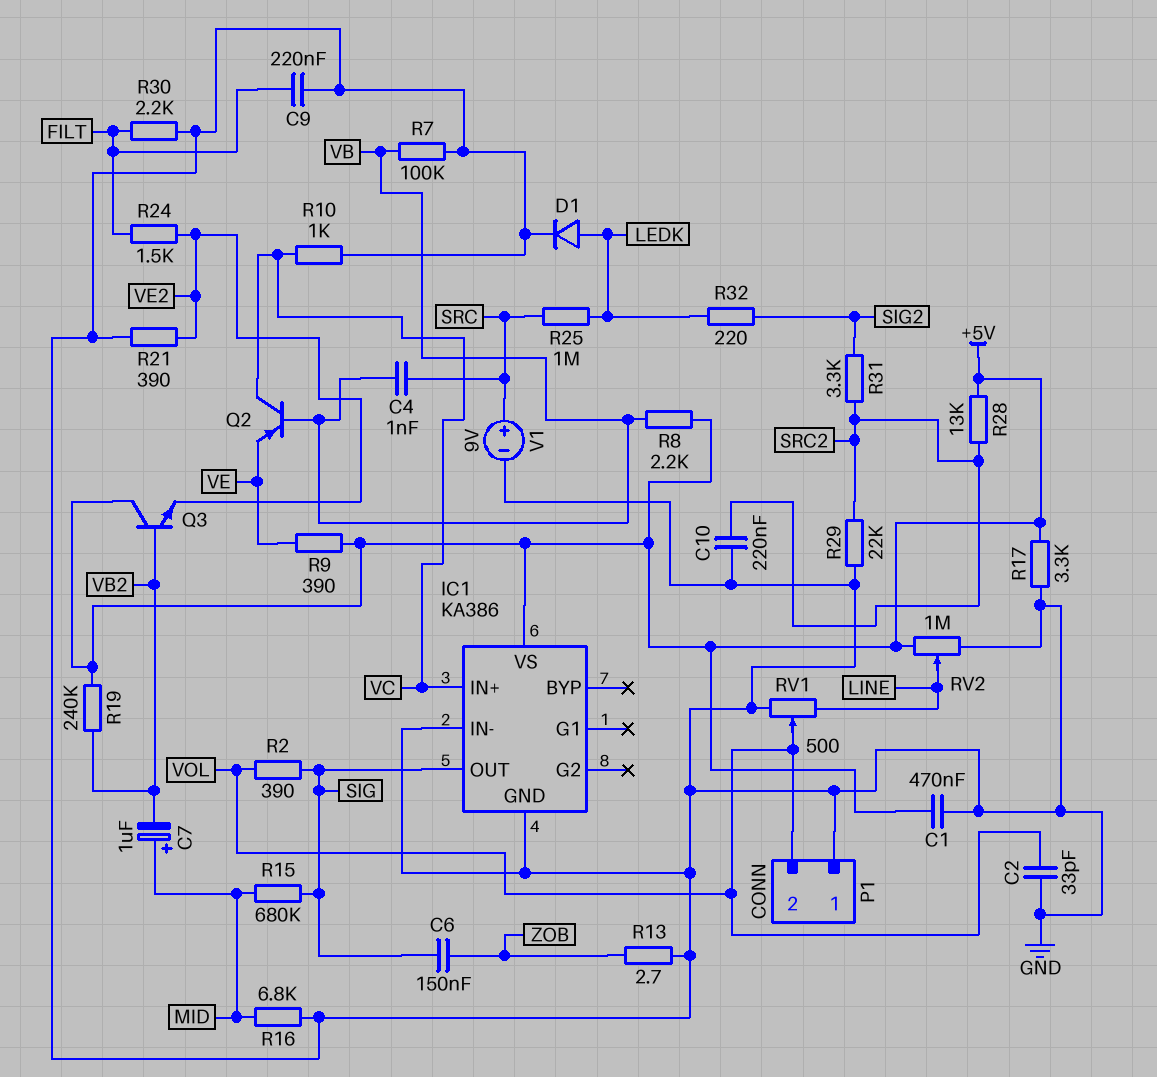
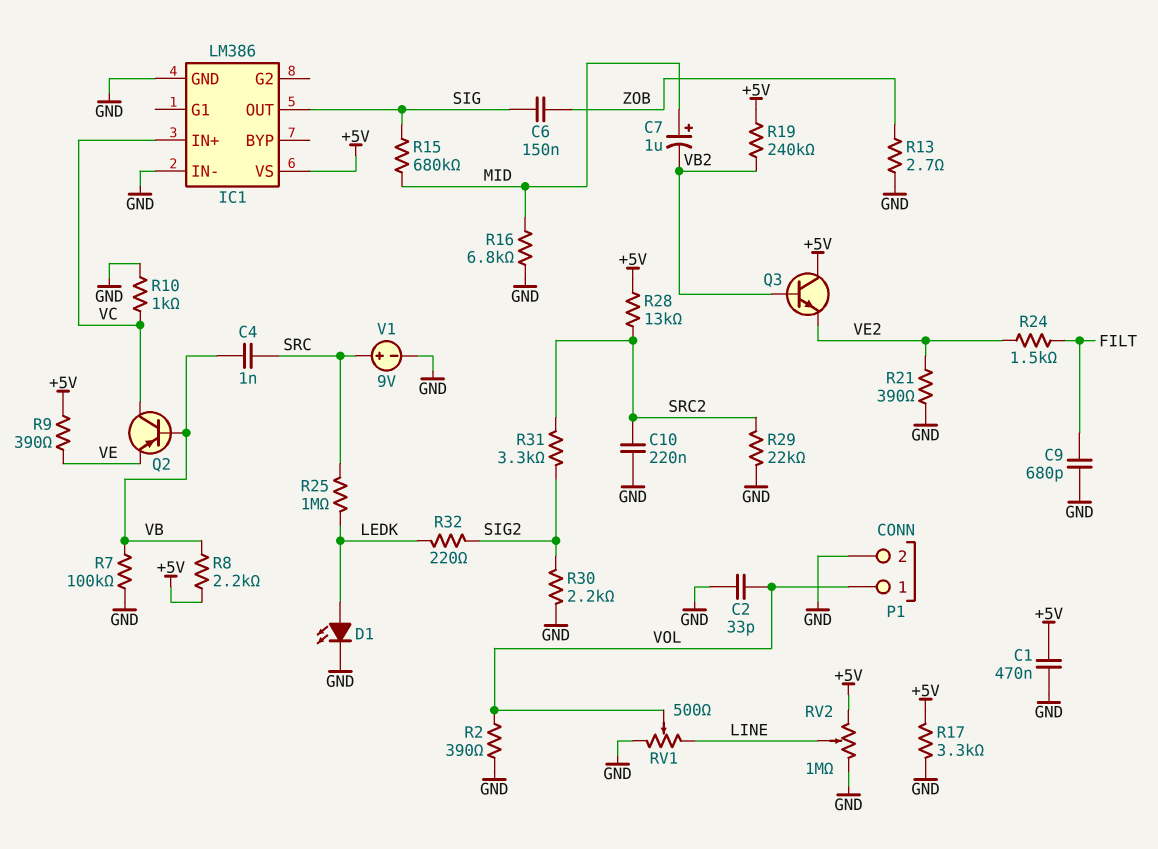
C9: 220nF (FILT, GND) -> 680pF (FILT, GND)
D1: diode (A LEDK, K GND) -> LED (A LEDK, K GND)
IC1: KA386 -> LM386
P1 pin 1: GND -> VOL
P1 pin 2: VOL -> GND
R2: 390 (SIG, VOL) -> 390 (GND, VOL)
R30: 2.2k (FILT, GND) -> 2.2k (GND, SIG2)

